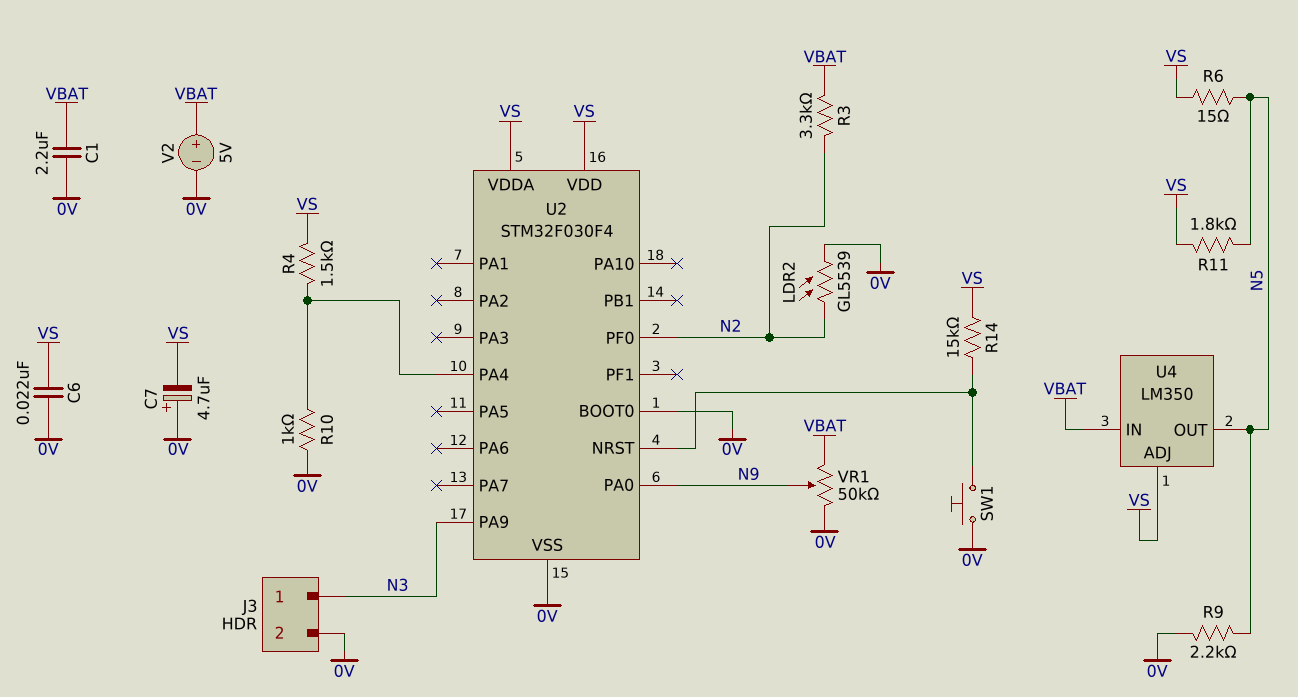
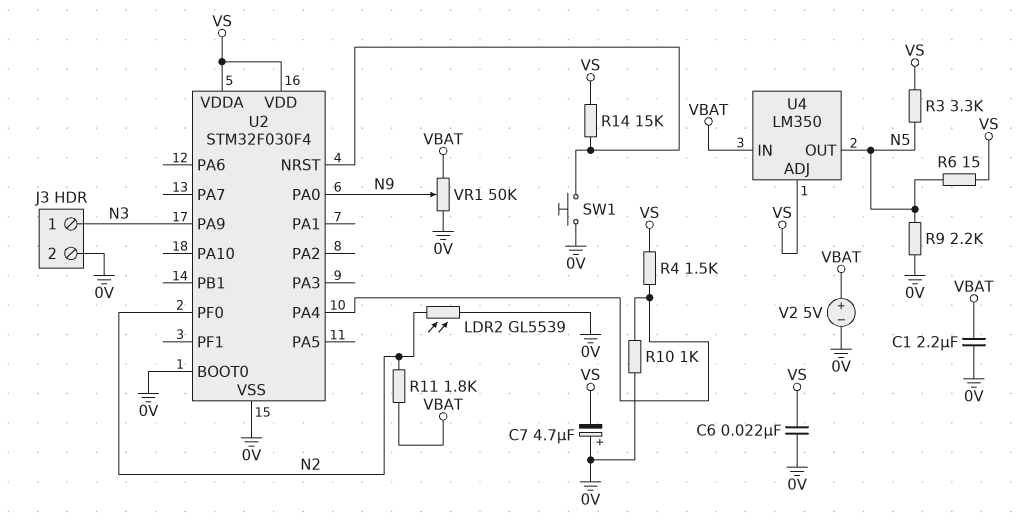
R3: 3.3k (N2, VBAT) -> 3.3k (N5, VS)
R11: 1.8k (N5, VS) -> 1.8k (N2, VBAT)

